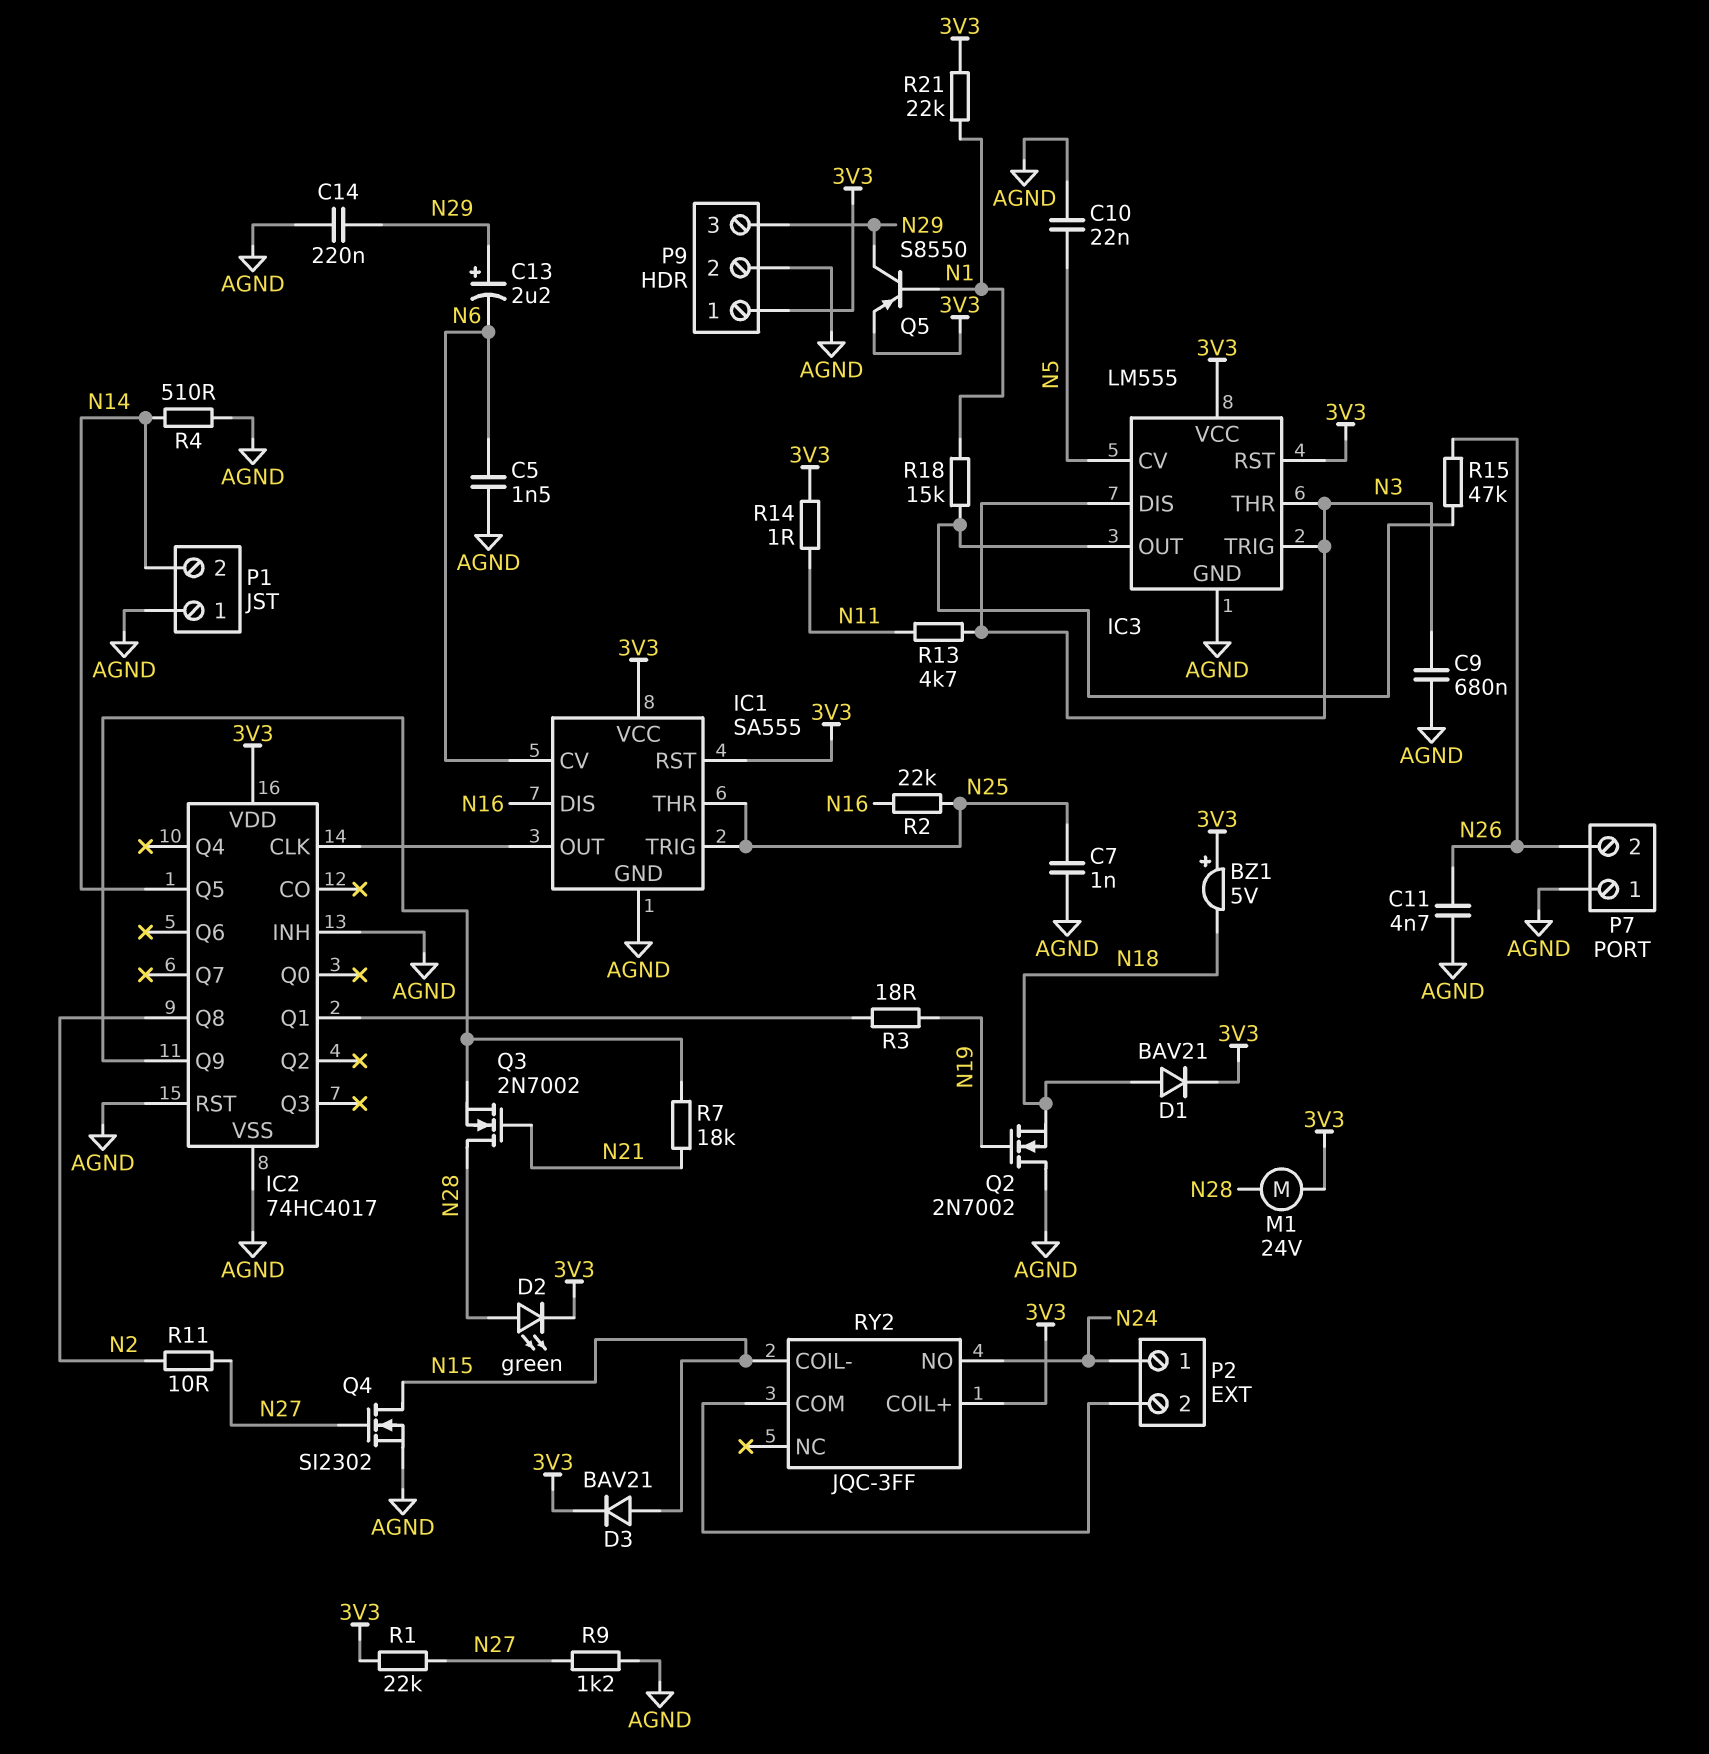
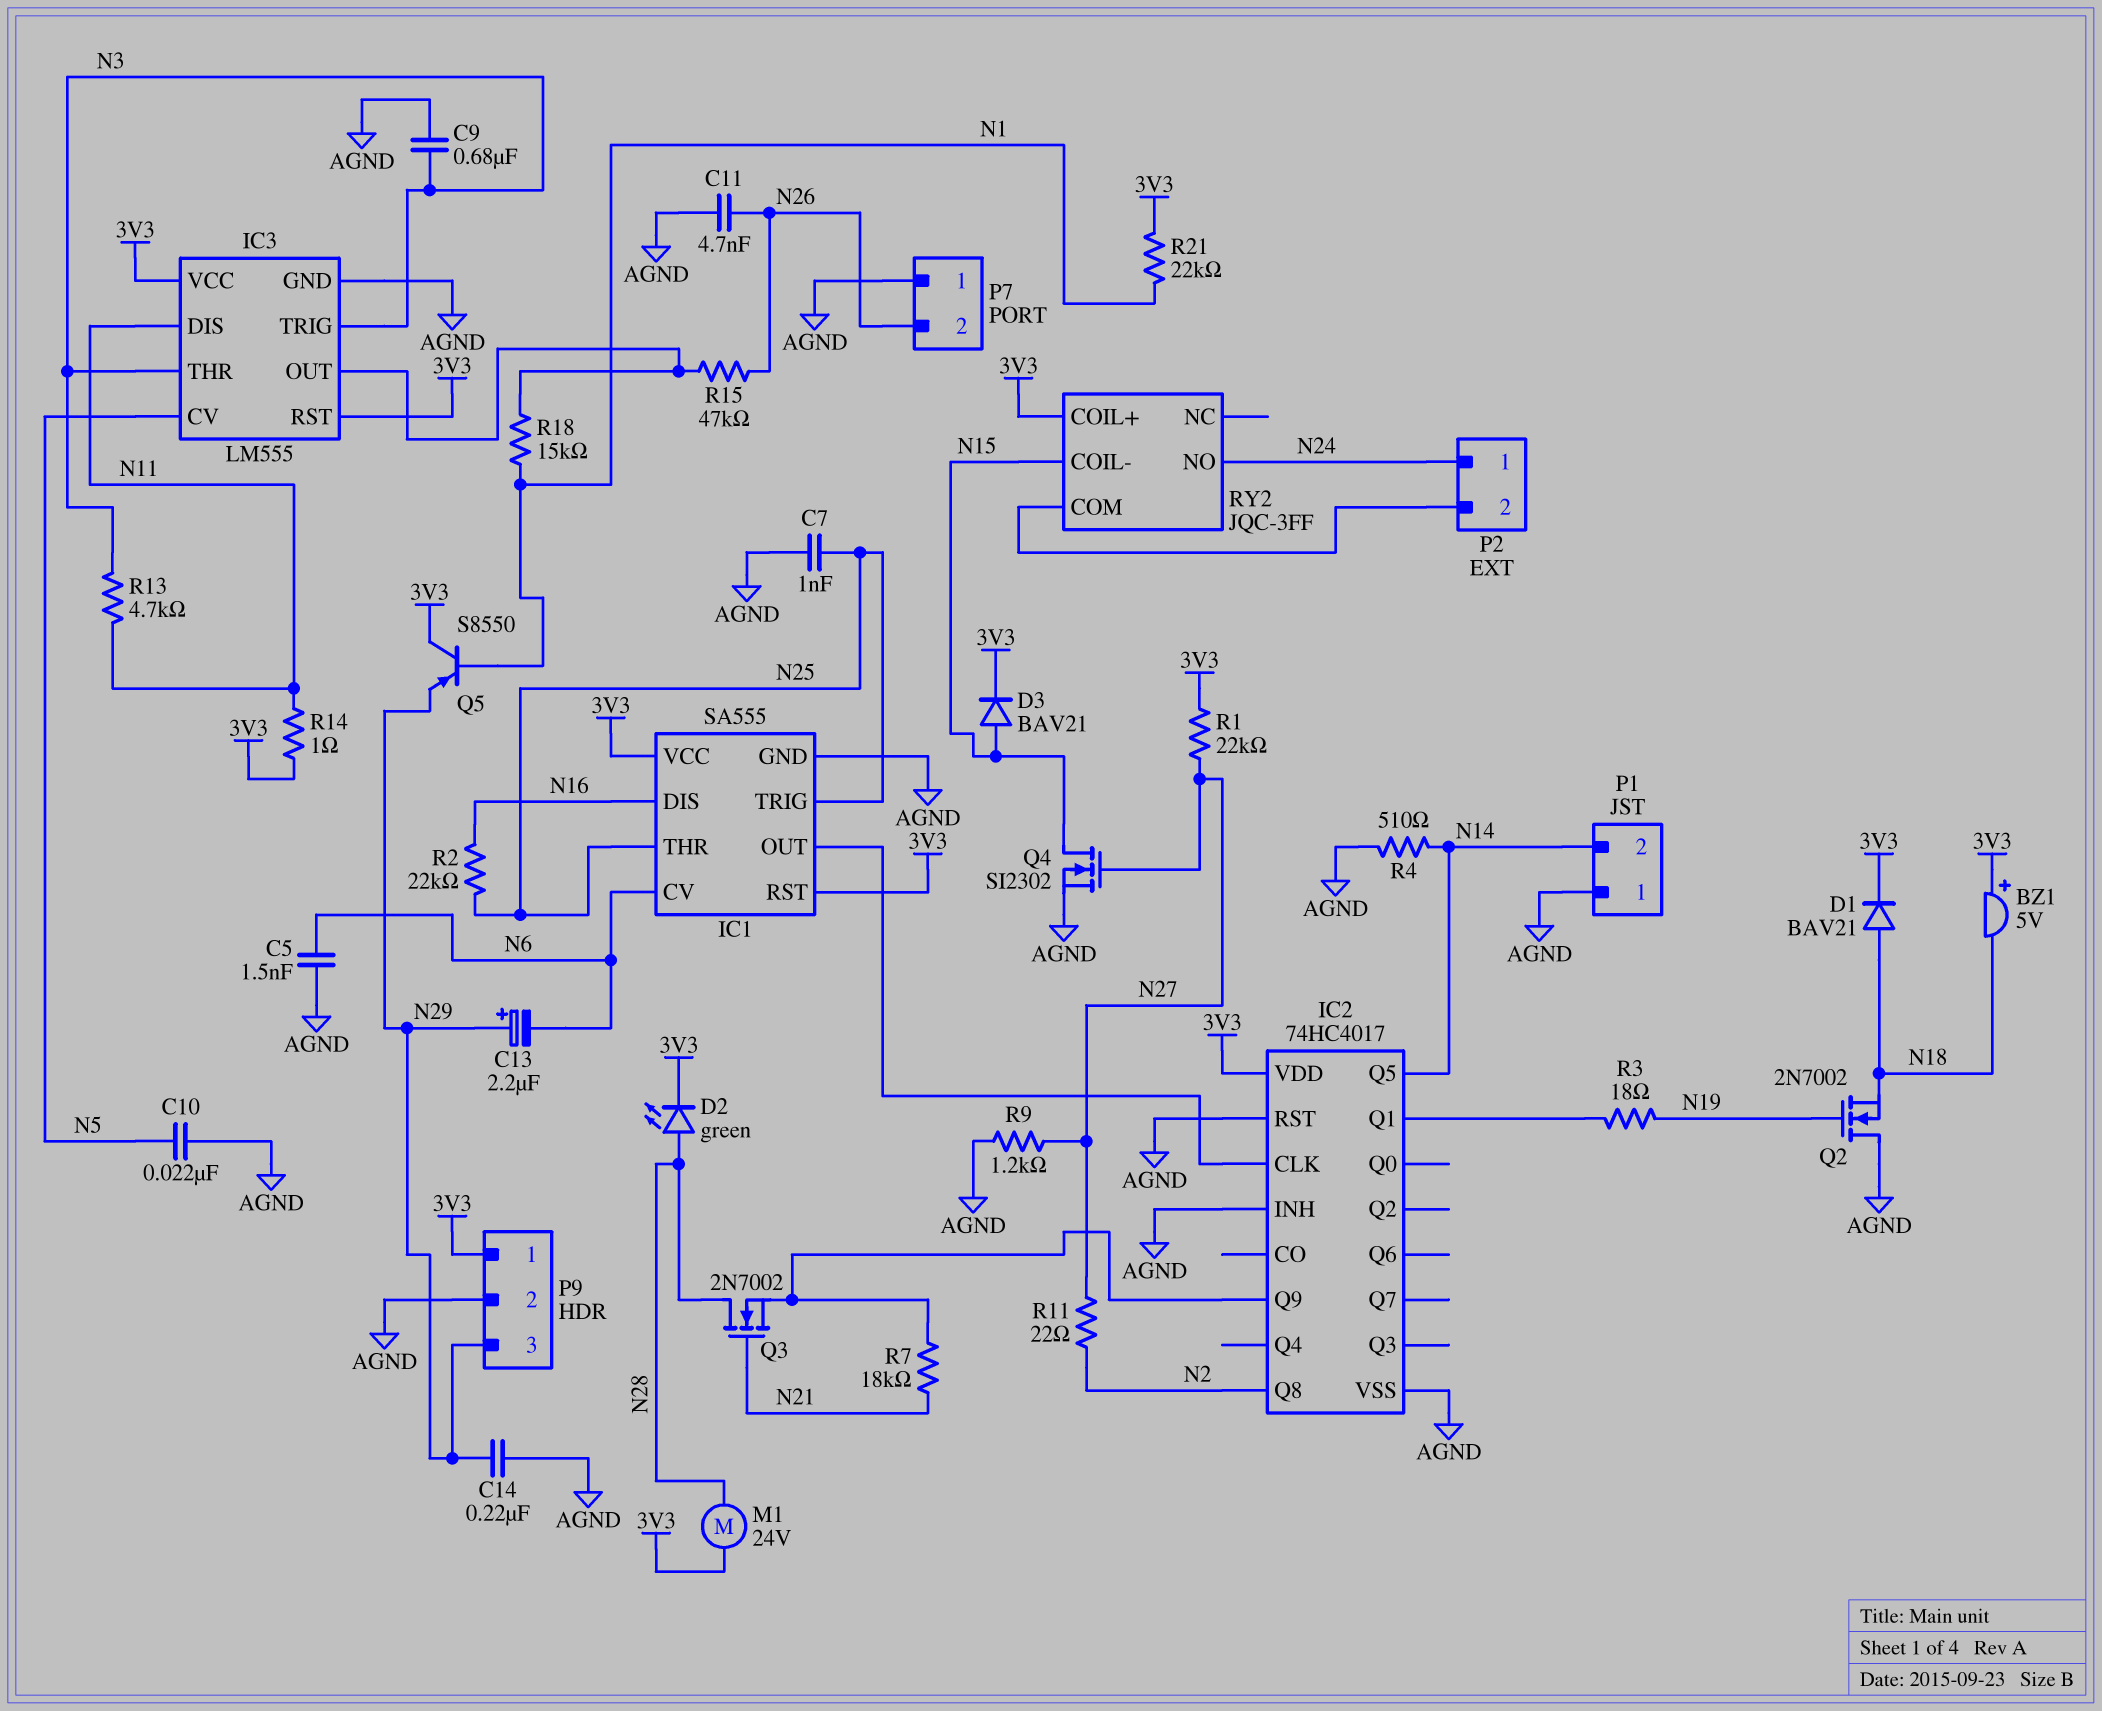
IC3 pin DIS: N3 -> N11
Q5: PNP S8550 (B N1, C N29, E 3V3) -> PNP S8550 (B N1, C 3V3, E N29)
R11: 10 (N2, N27) -> 22 (N2, N27)

